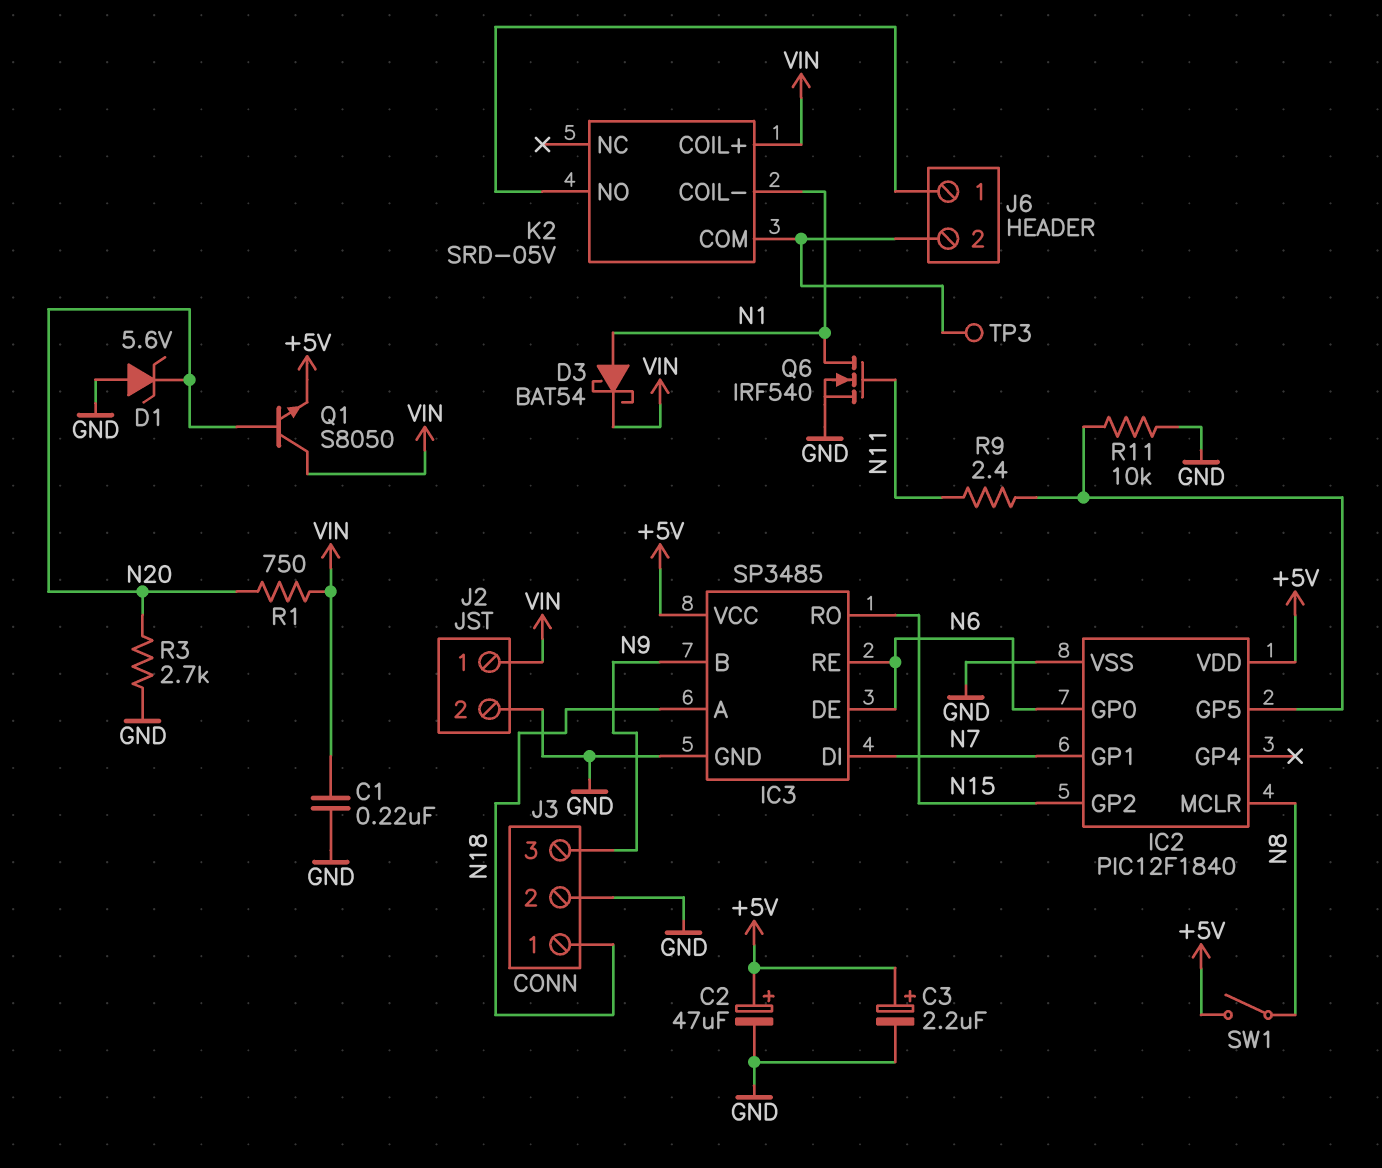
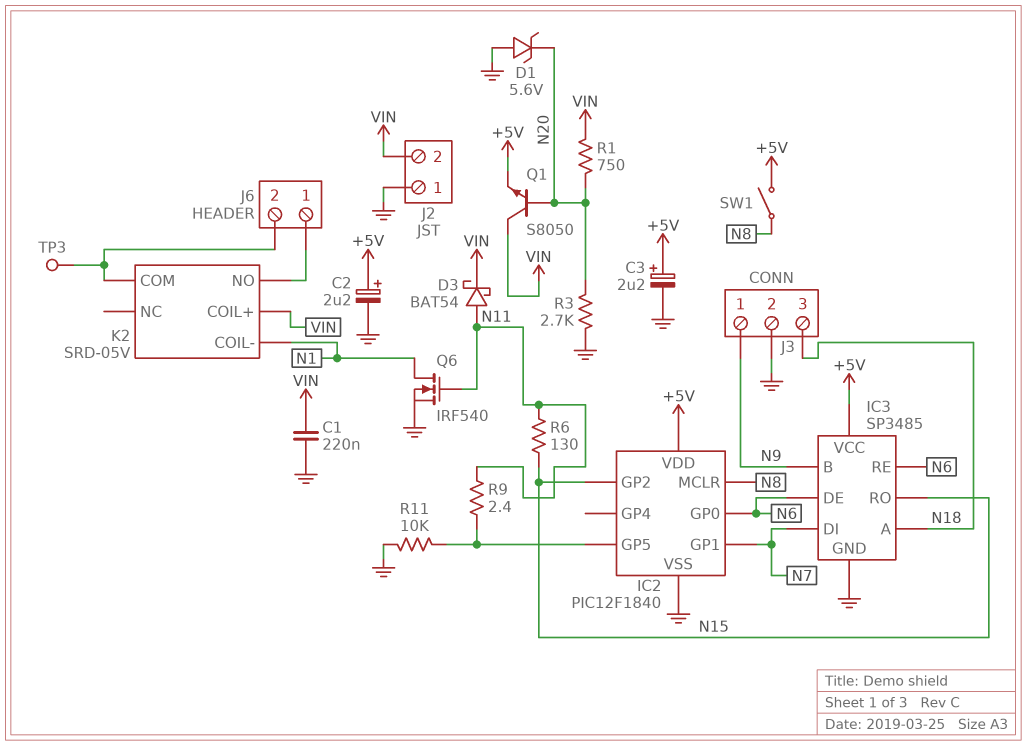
C2: 47uF (plus +5V, minus GND) -> 2.2uF (plus +5V, minus GND)
D3: schottky BAT54 (A N1, K VIN) -> schottky BAT54 (A N11, K VIN)
J2 pin 1: VIN -> GND
J2 pin 2: GND -> VIN
J3 pin 1: N18 -> N9
J3 pin 3: N9 -> N18
R6: none -> 130 (N11, N15)

